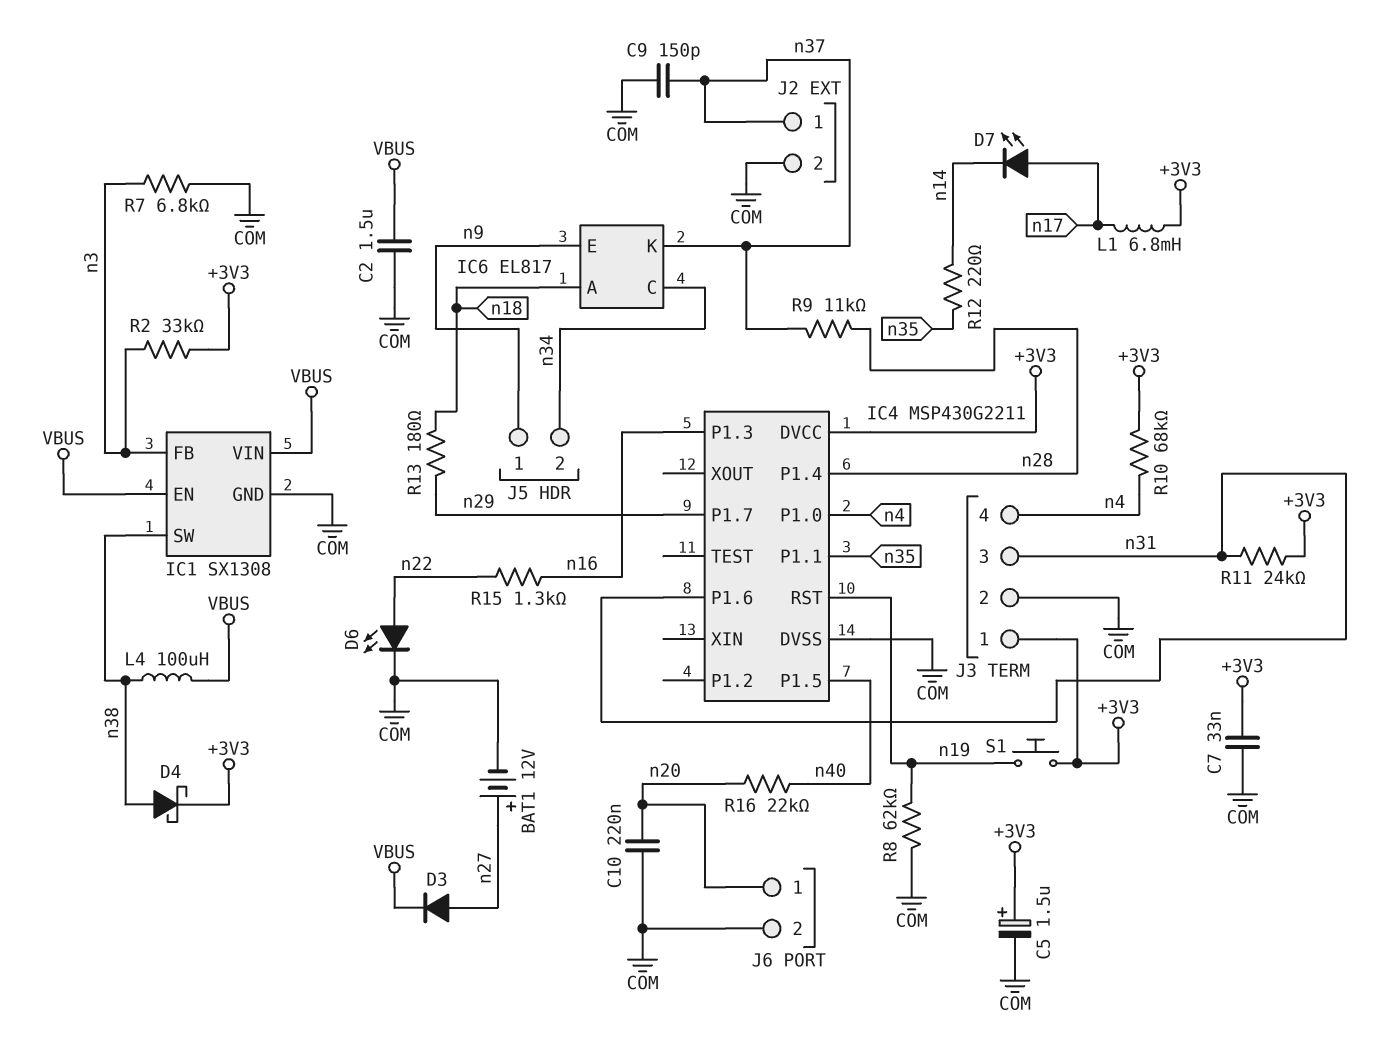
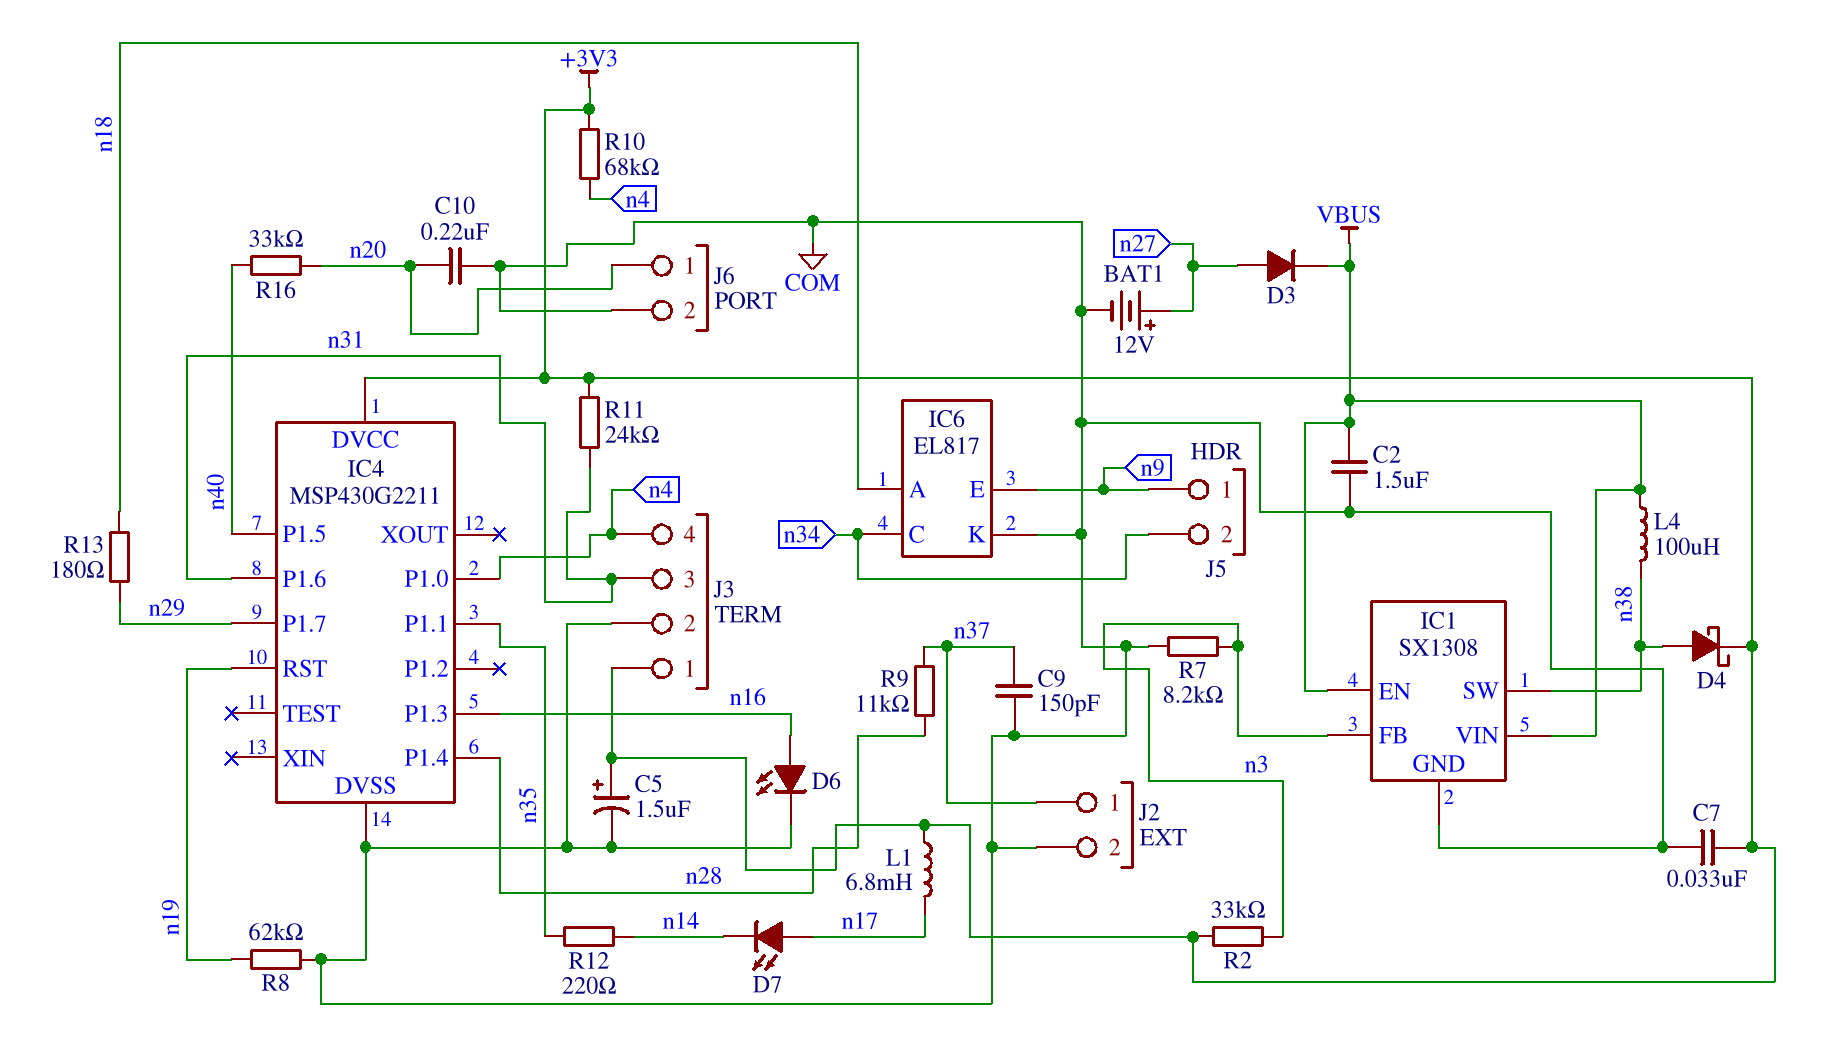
D6: LED (A n22, K COM) -> LED (A n16, K COM)
IC6 pin K: n37 -> COM
R7: 6.8k (COM, n3) -> 8.2k (COM, n3)
R15: 1.3k (n16, n22) -> none
R16: 22k (n20, n40) -> 33k (n20, n40)
S1: button (+3V3, n19) -> none

